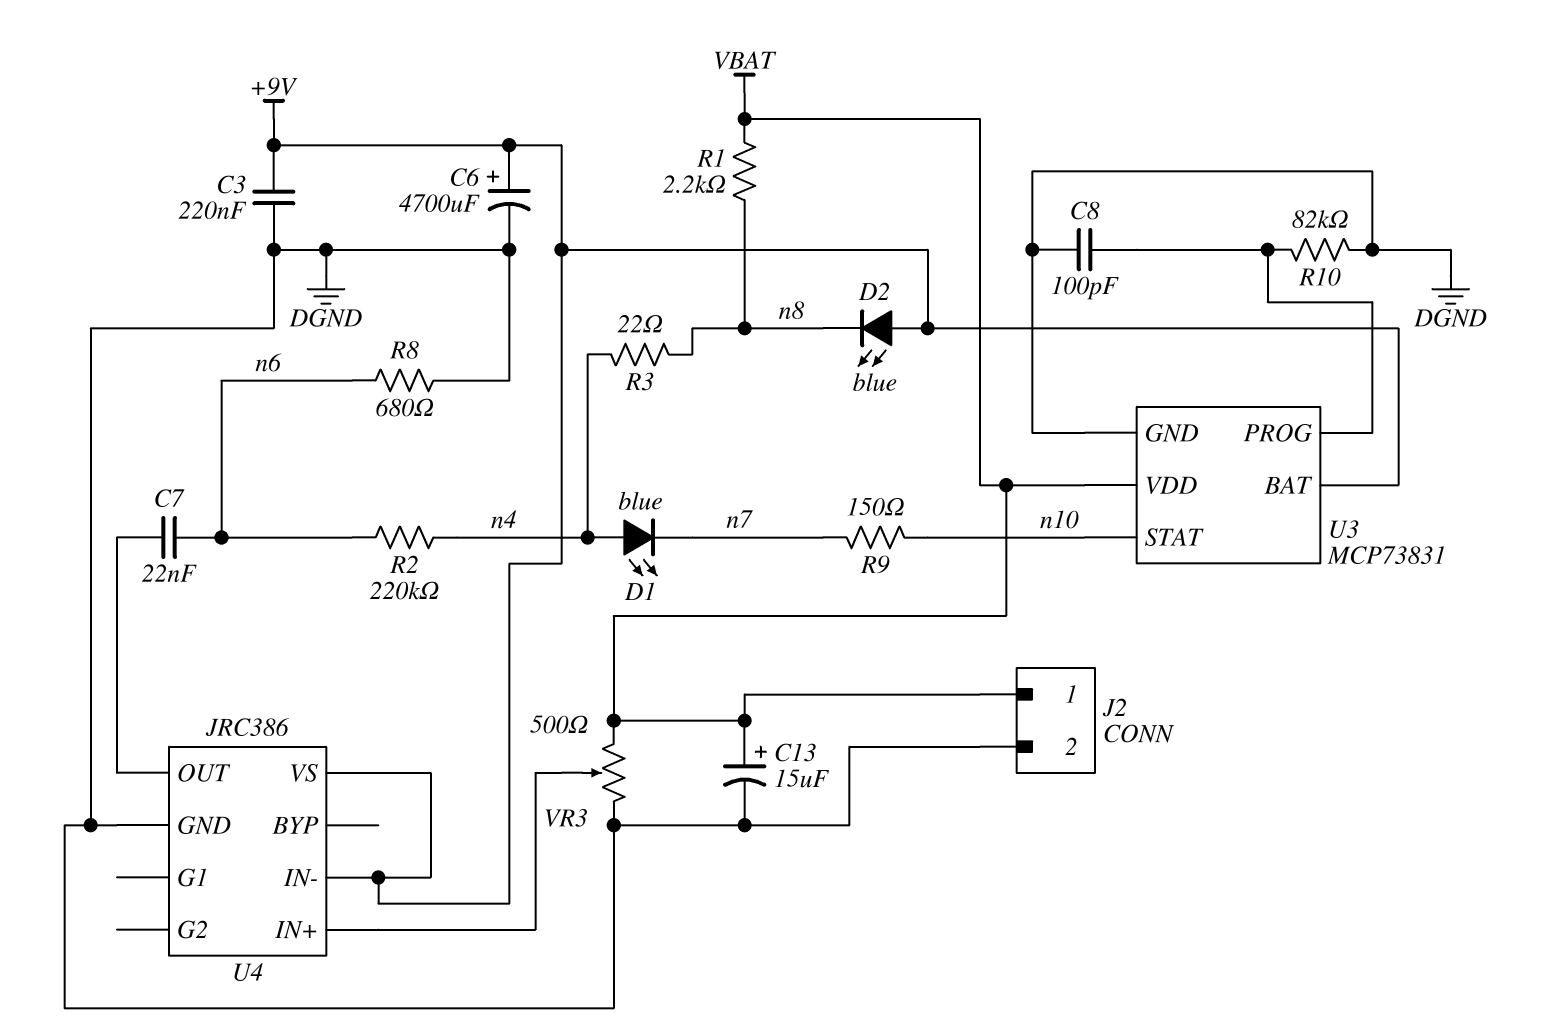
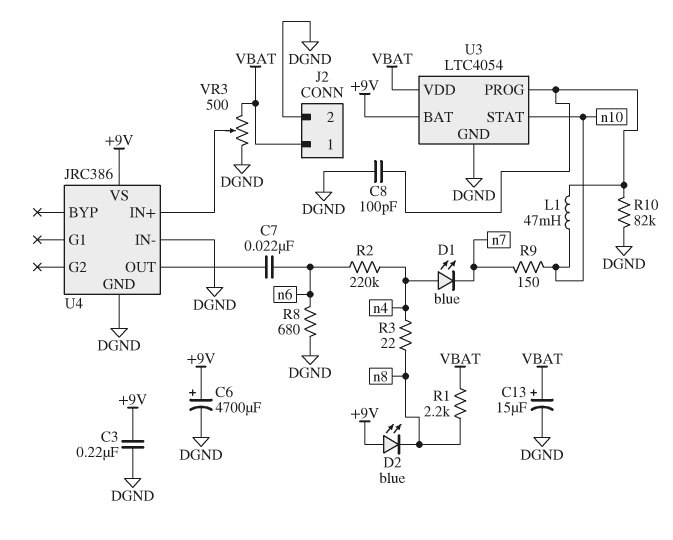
L1: none -> 47mH (U3/PROG, n10)
U3: MCP73831 -> LTC4054
U4 pin IN-: +9V -> DGND

